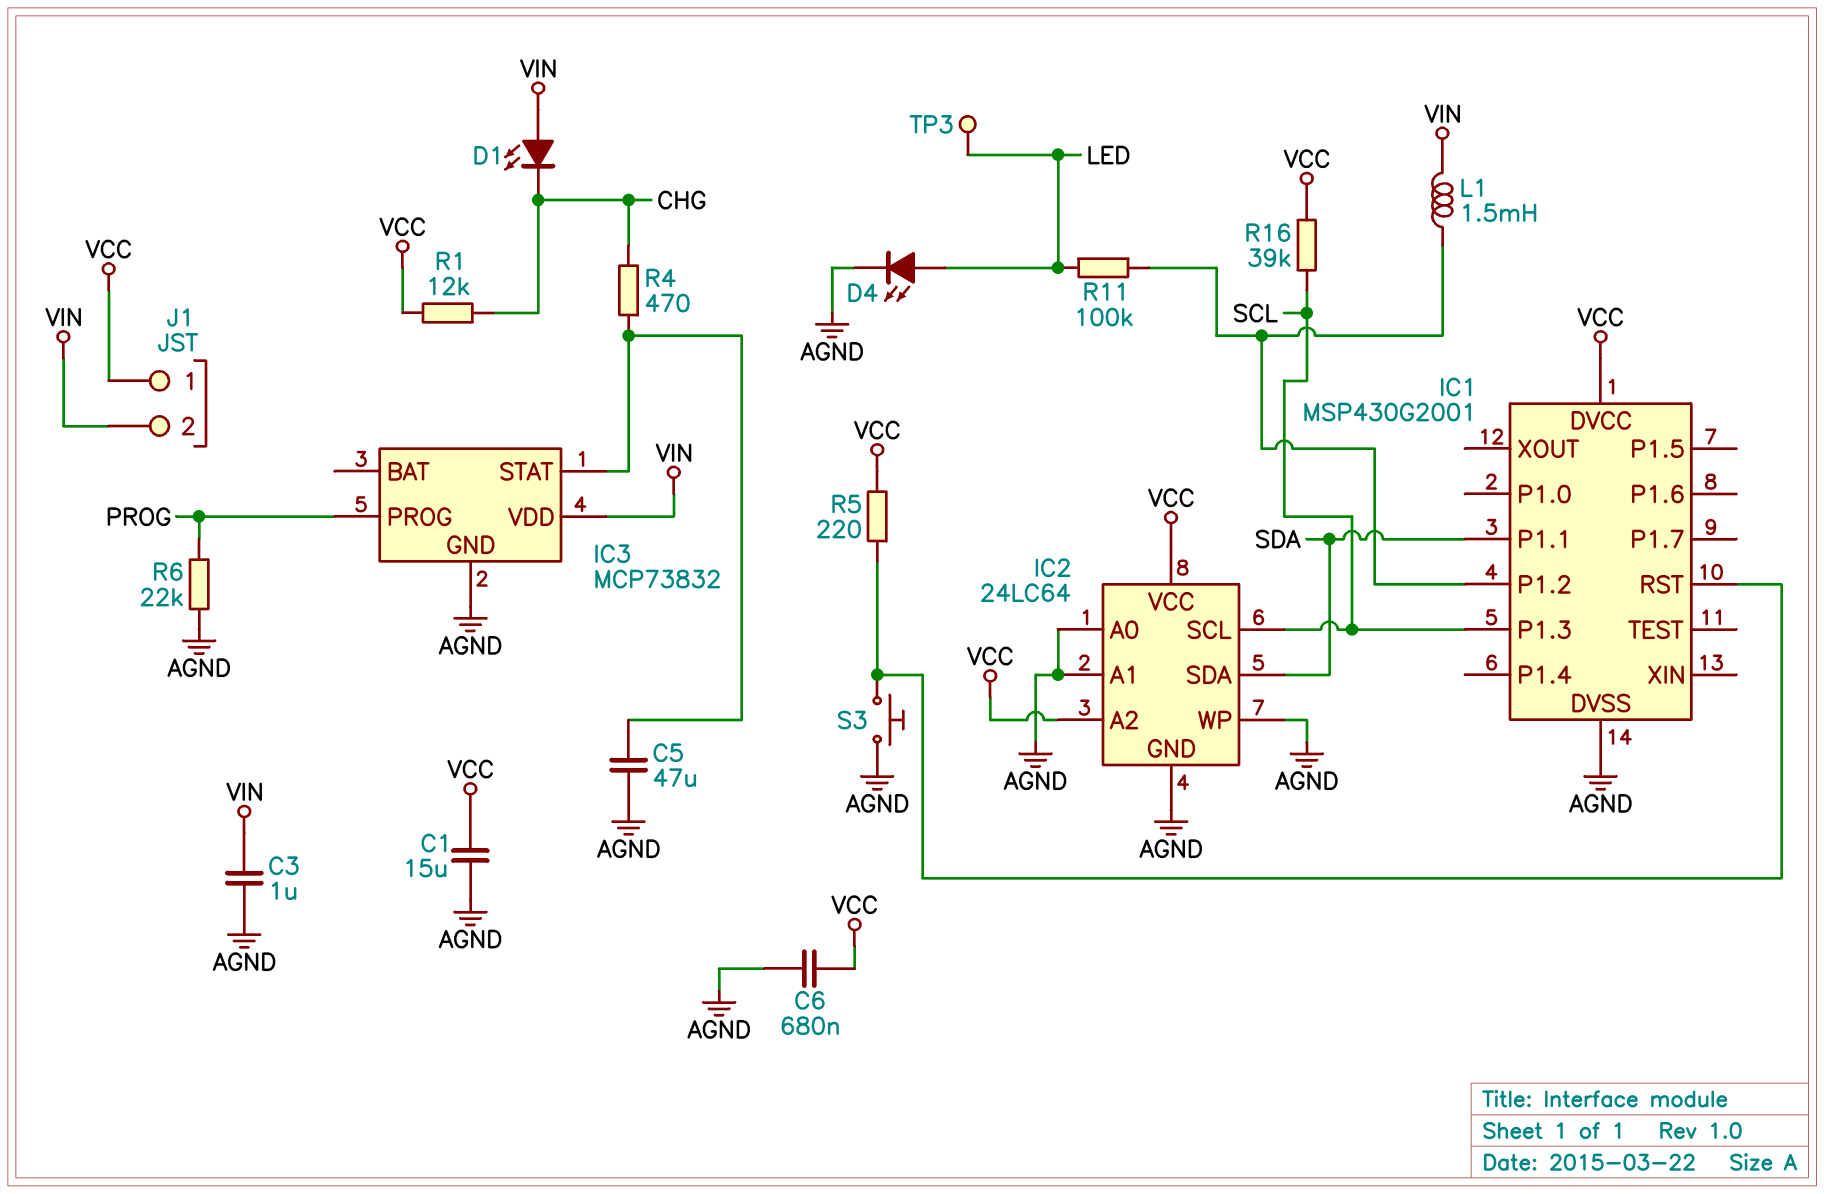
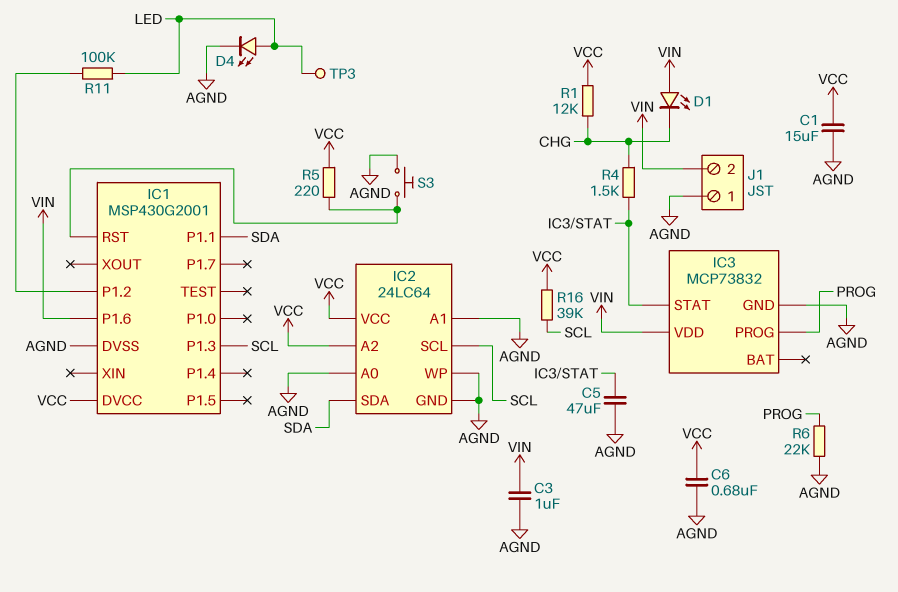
IC1 pin P1.6: none -> VIN
J1 pin 1: VCC -> AGND
L1: 1.5mH (IC1/P1.2, VIN) -> none
R4: 470 (CHG, IC3/STAT) -> 1.5k (CHG, IC3/STAT)

